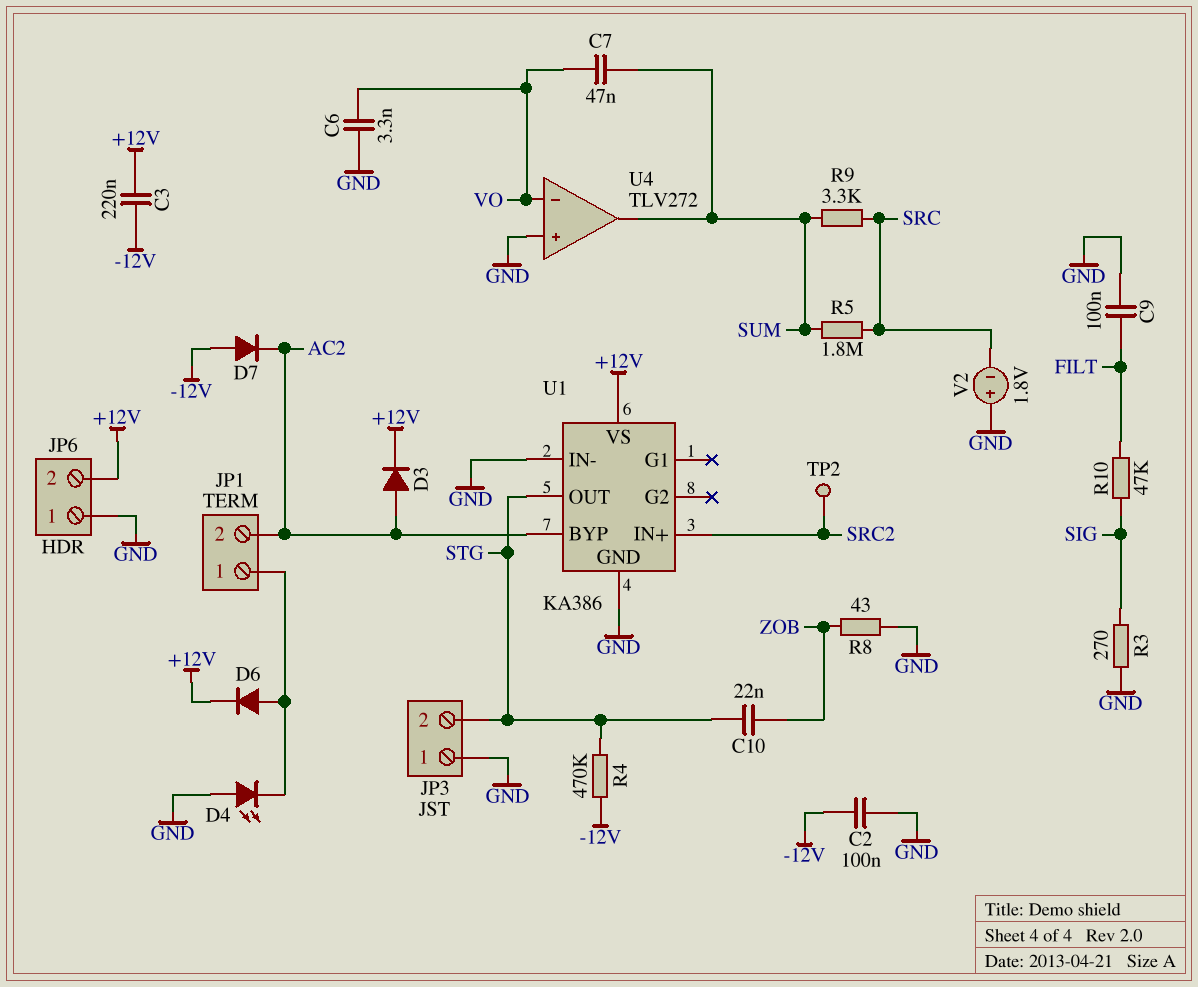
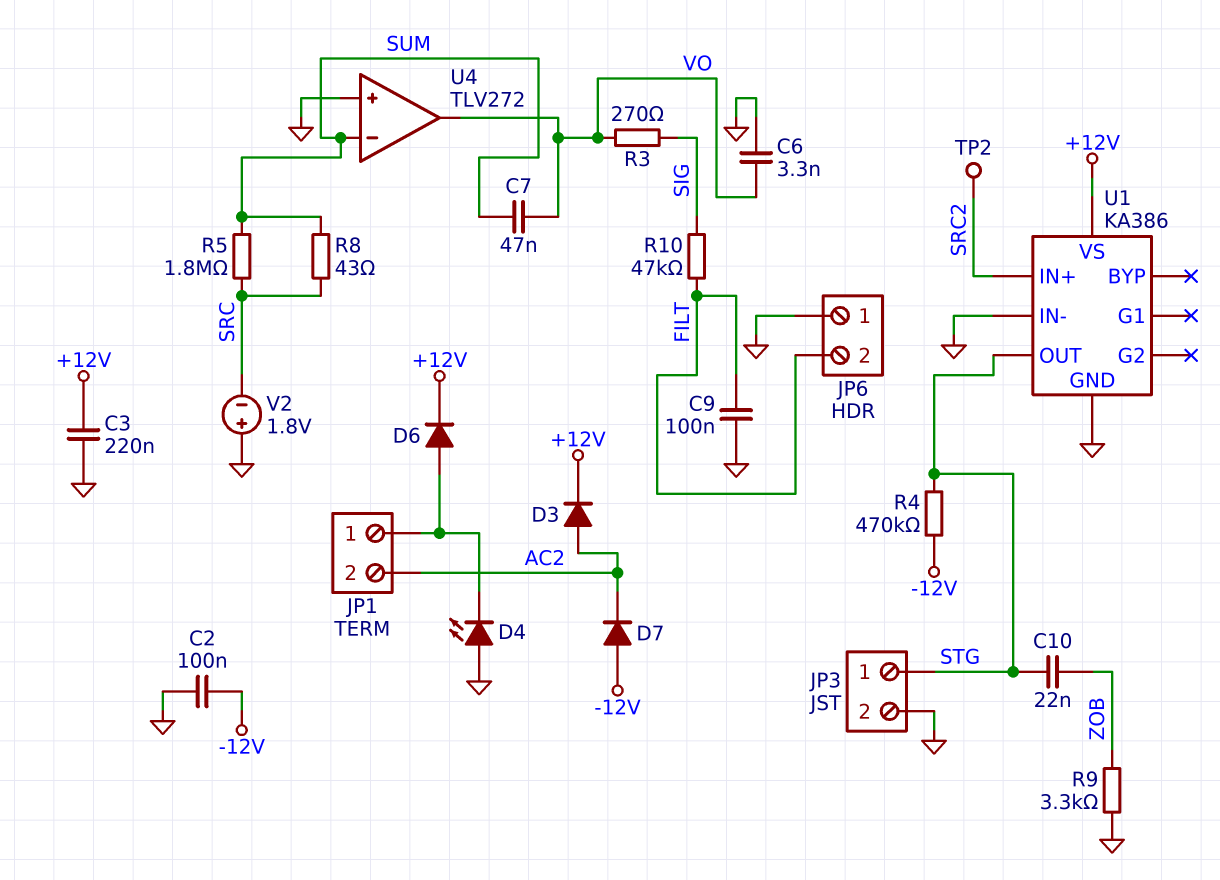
C3: 220nF (+12V, -12V) -> 220nF (+12V, GND)
JP3 pin 1: GND -> STG
JP3 pin 2: STG -> GND
JP6 pin 2: +12V -> FILT
R3: 270 (GND, SIG) -> 270 (SIG, VO)
R8: 43 (GND, ZOB) -> 43 (SRC, SUM)
R9: 3.3k (SRC, SUM) -> 3.3k (GND, ZOB)
U1 pin BYP: AC2 -> none
U4 pin in-: VO -> SUM
U4 pin out: SUM -> VO

